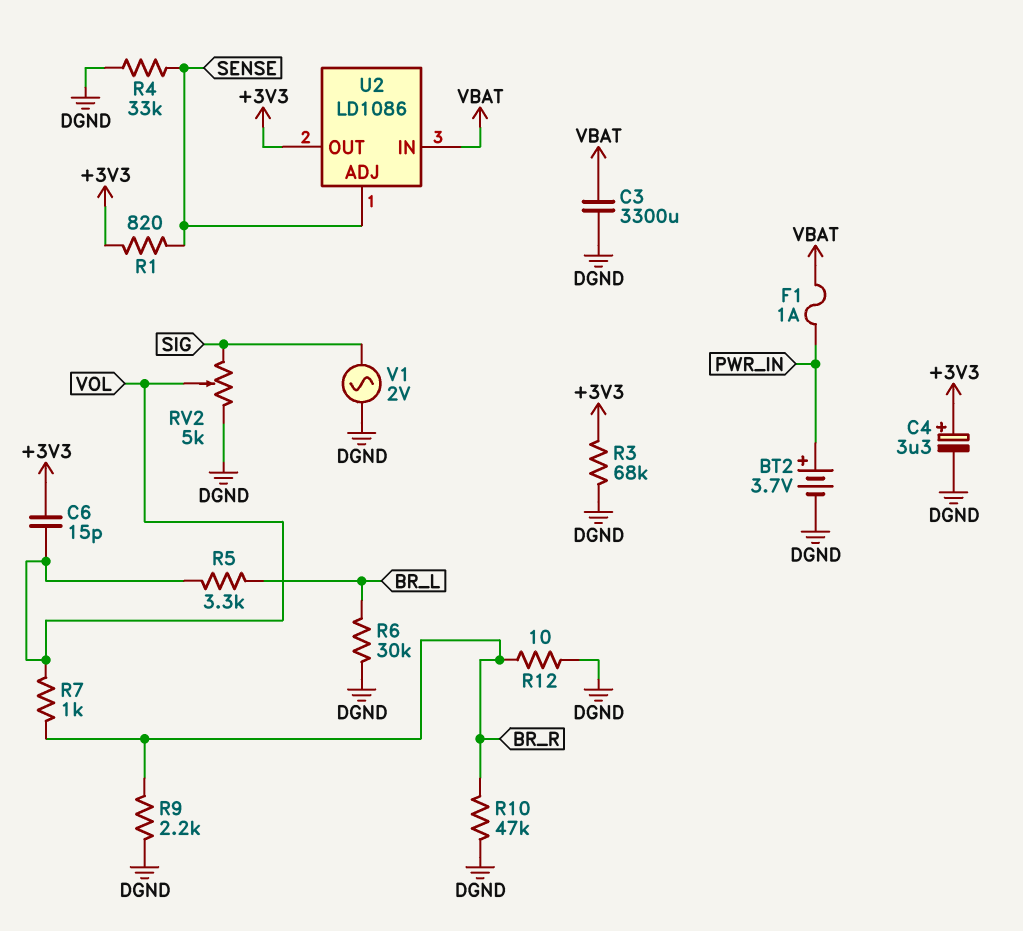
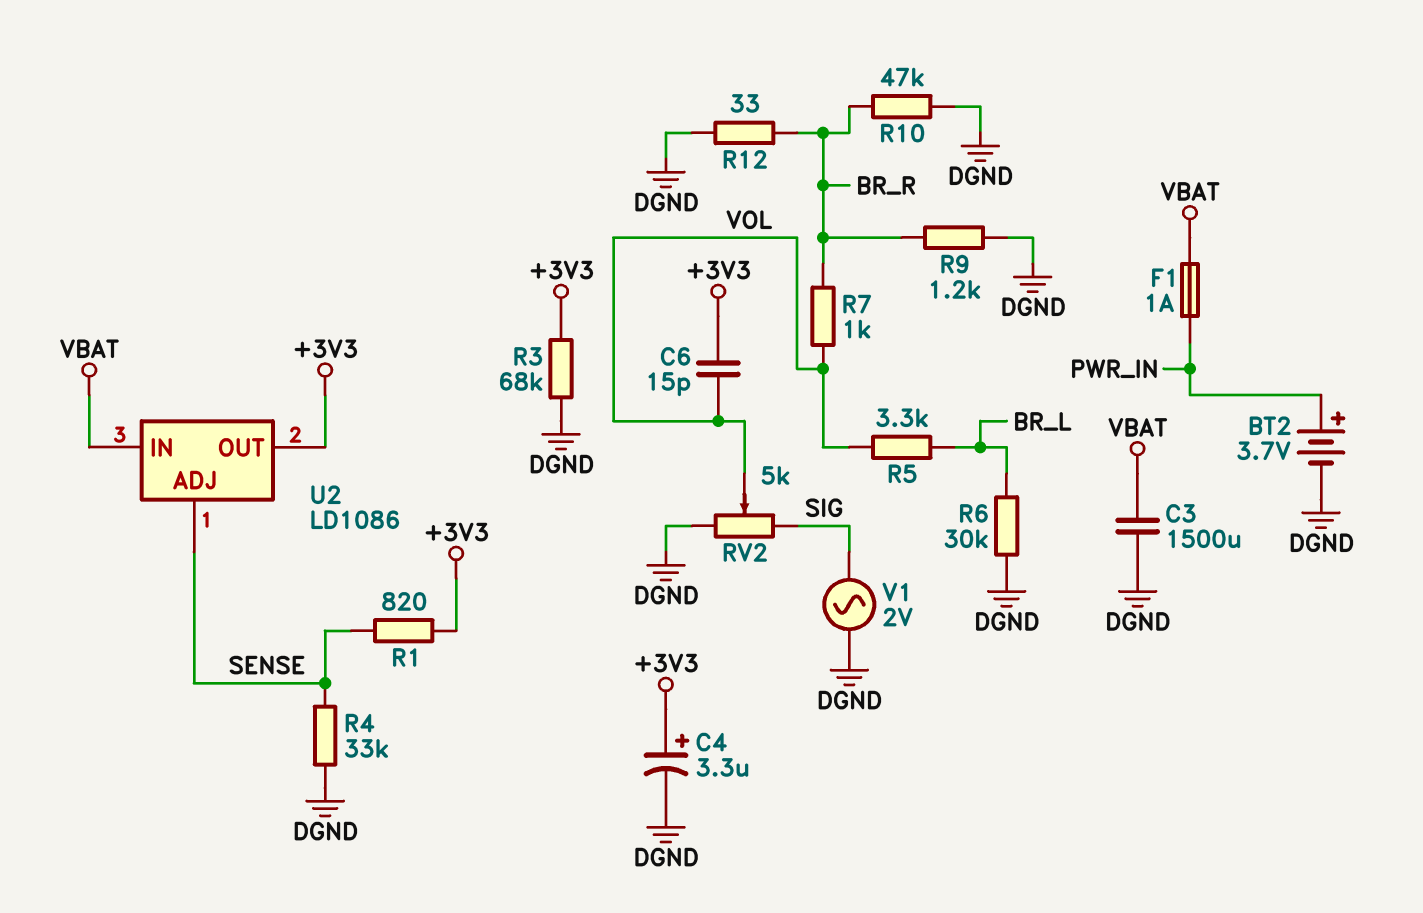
C3: 3300uF (DGND, VBAT) -> 1500uF (DGND, VBAT)
R9: 2.2k (BR_R, DGND) -> 1.2k (BR_R, DGND)
R12: 10 (BR_R, DGND) -> 33 (BR_R, DGND)

